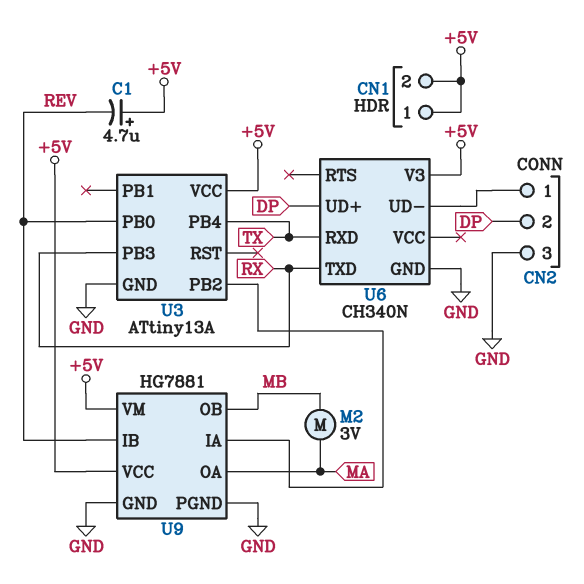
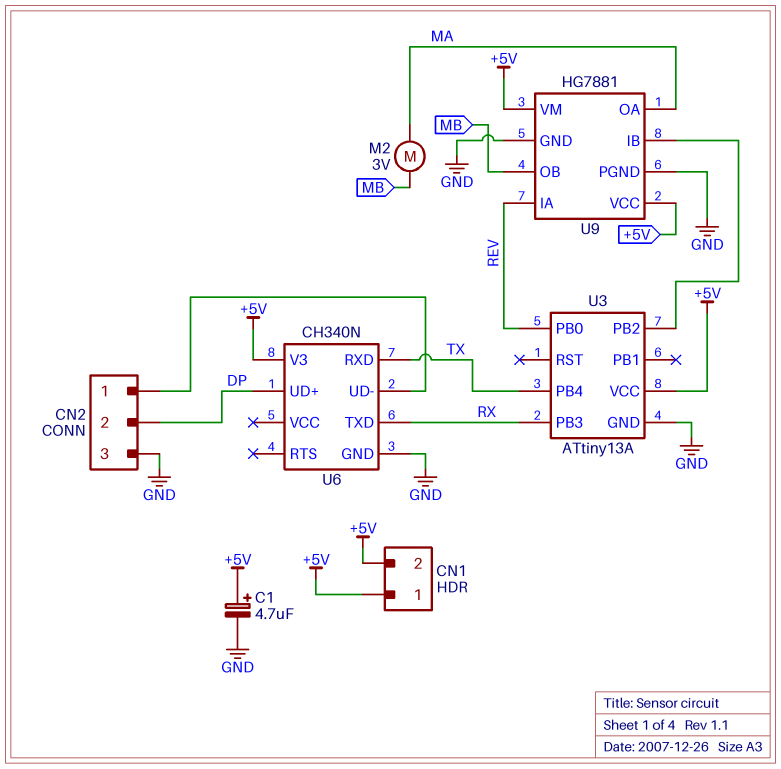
C1: 4.7uF (plus +5V, minus REV) -> 4.7uF (plus +5V, minus GND)
U9 pin IA: U3/PB2 -> REV
U9 pin IB: REV -> U3/PB2

